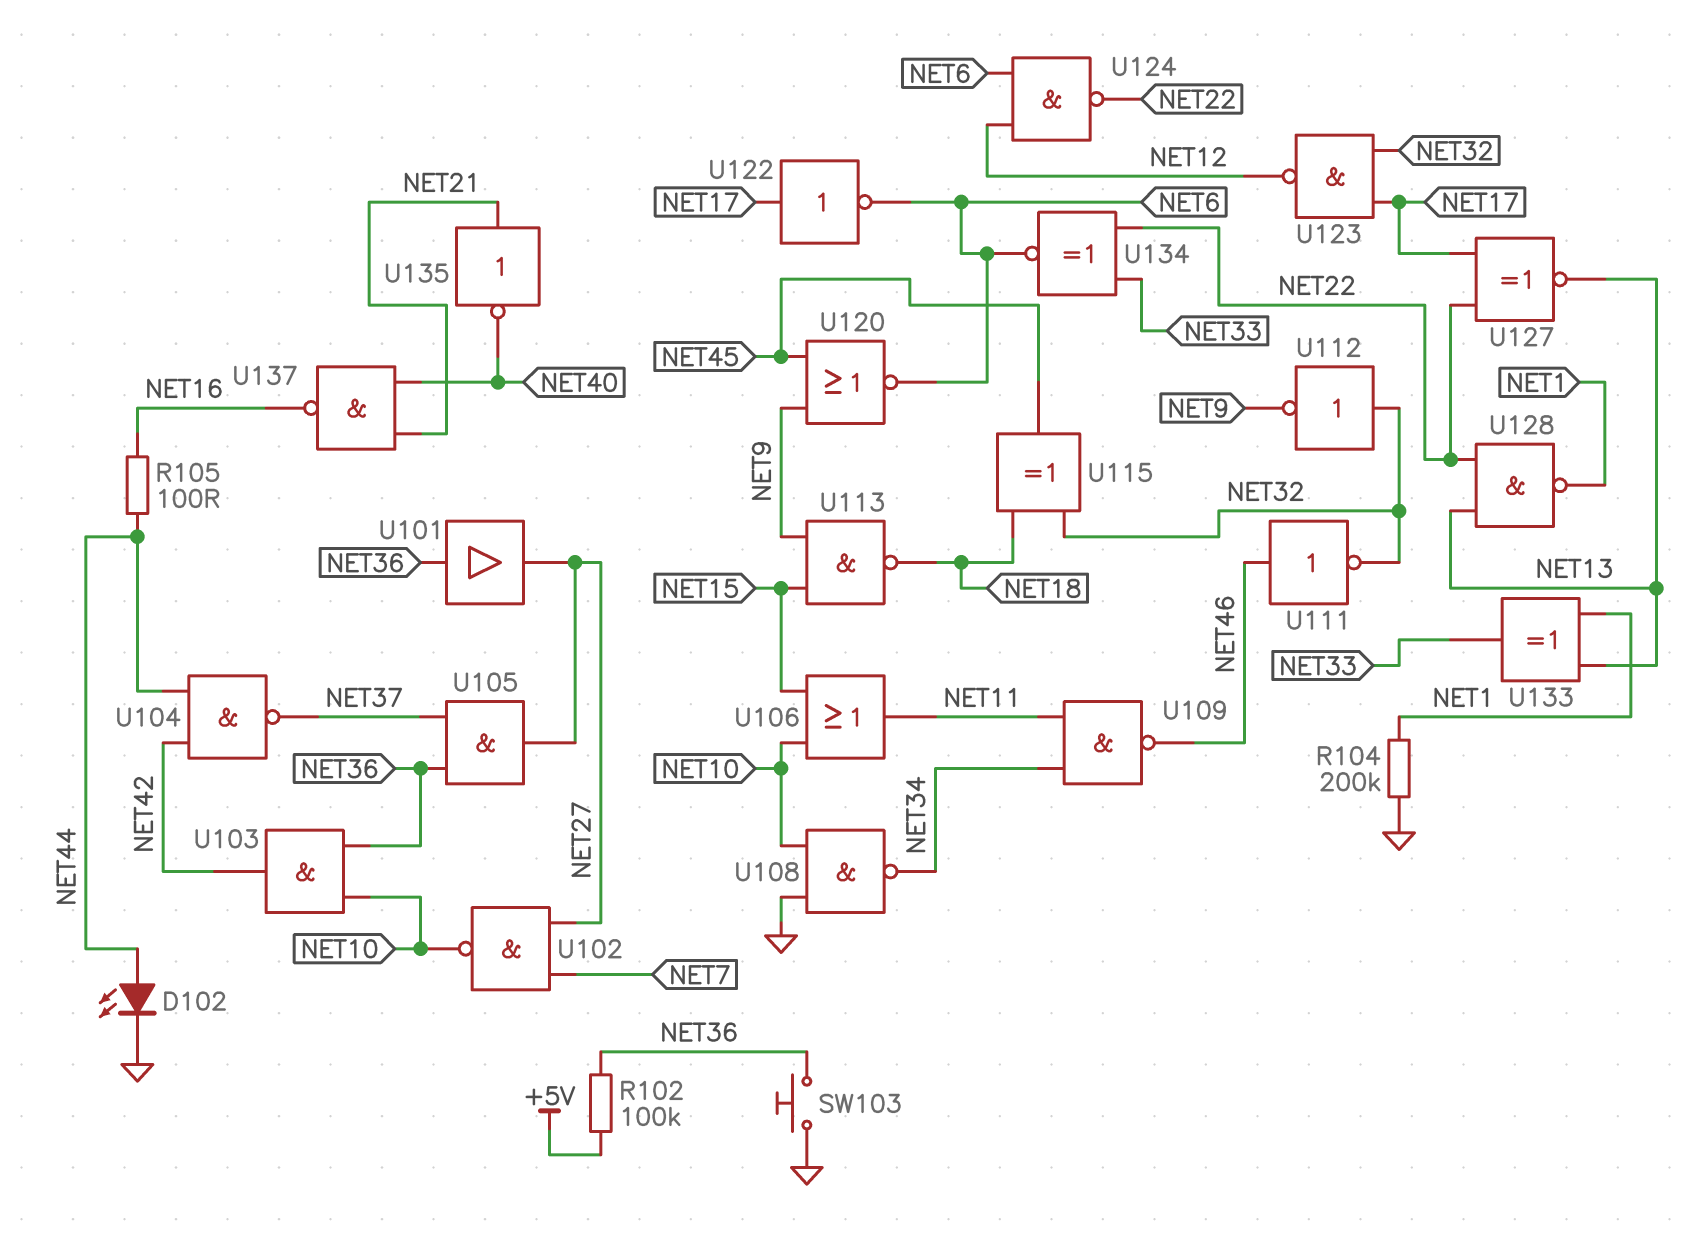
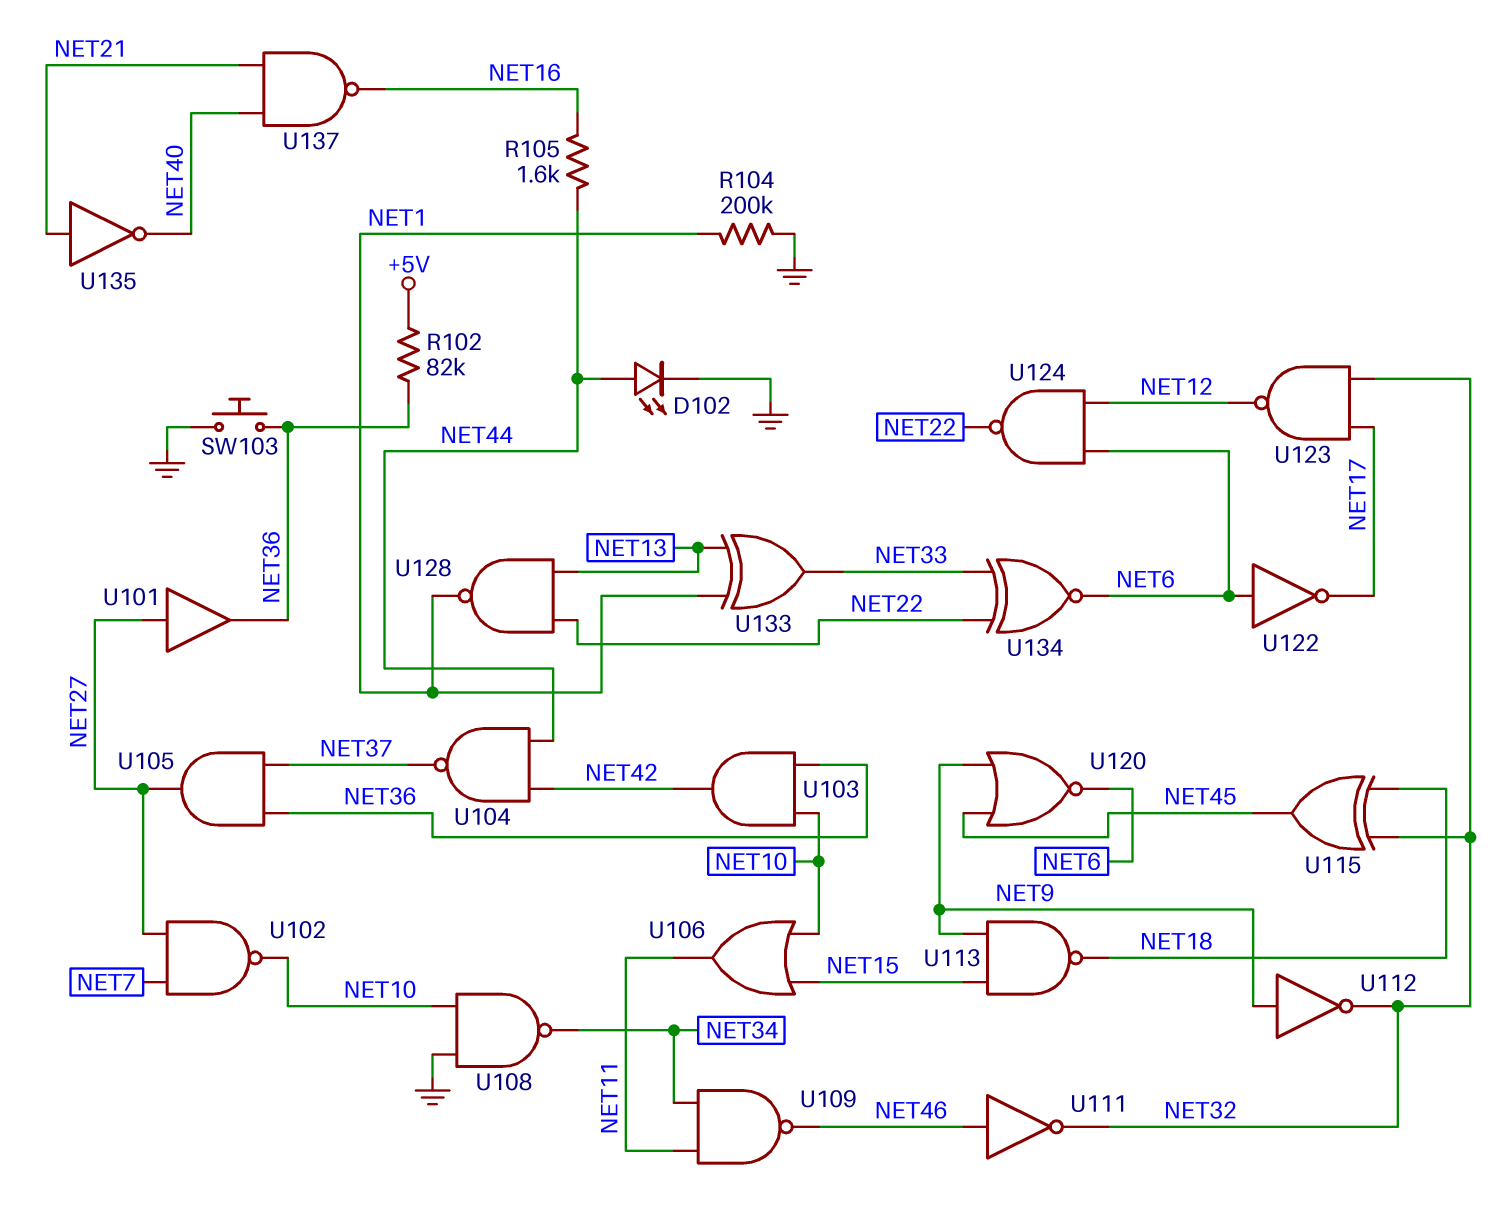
R102: 100k (+5V, NET36) -> 82k (+5V, NET36)
R105: 100 (NET16, NET44) -> 1.6k (NET16, NET44)
U101: buffer (in NET36, out NET27) -> buffer (in NET27, out NET36)
U112: NOT (in NET32, out NET9) -> NOT (in NET9, out NET32)
U122: NOT (in NET17, out NET6) -> NOT (in NET6, out NET17)
U127: XNOR (in NET17, in NET22, out NET13) -> none

